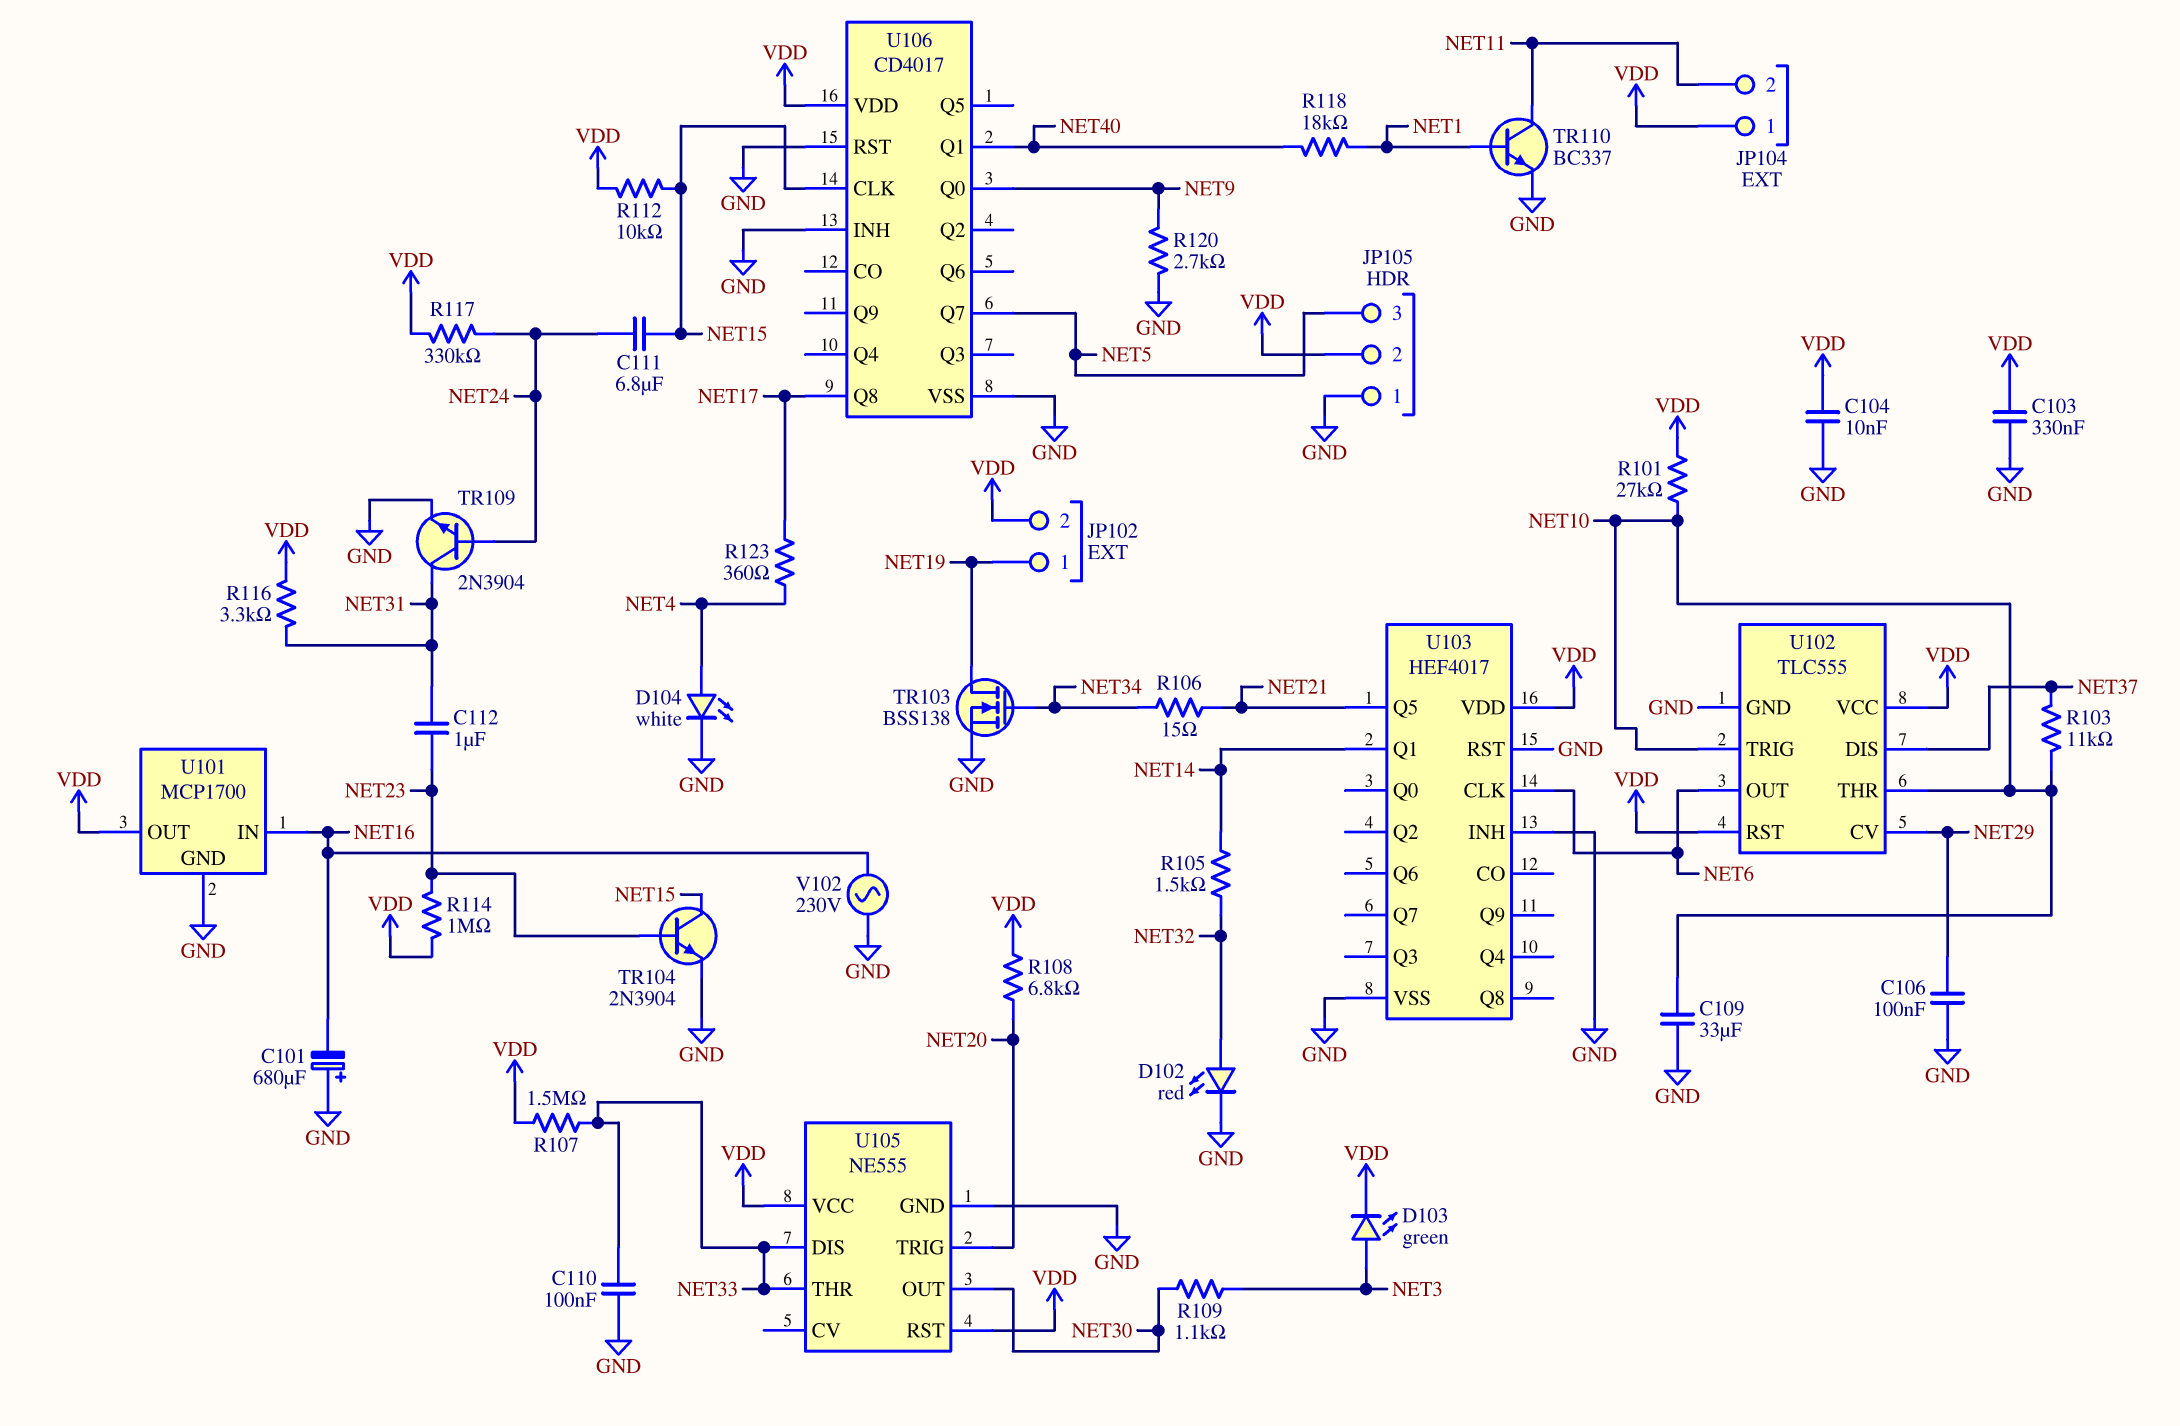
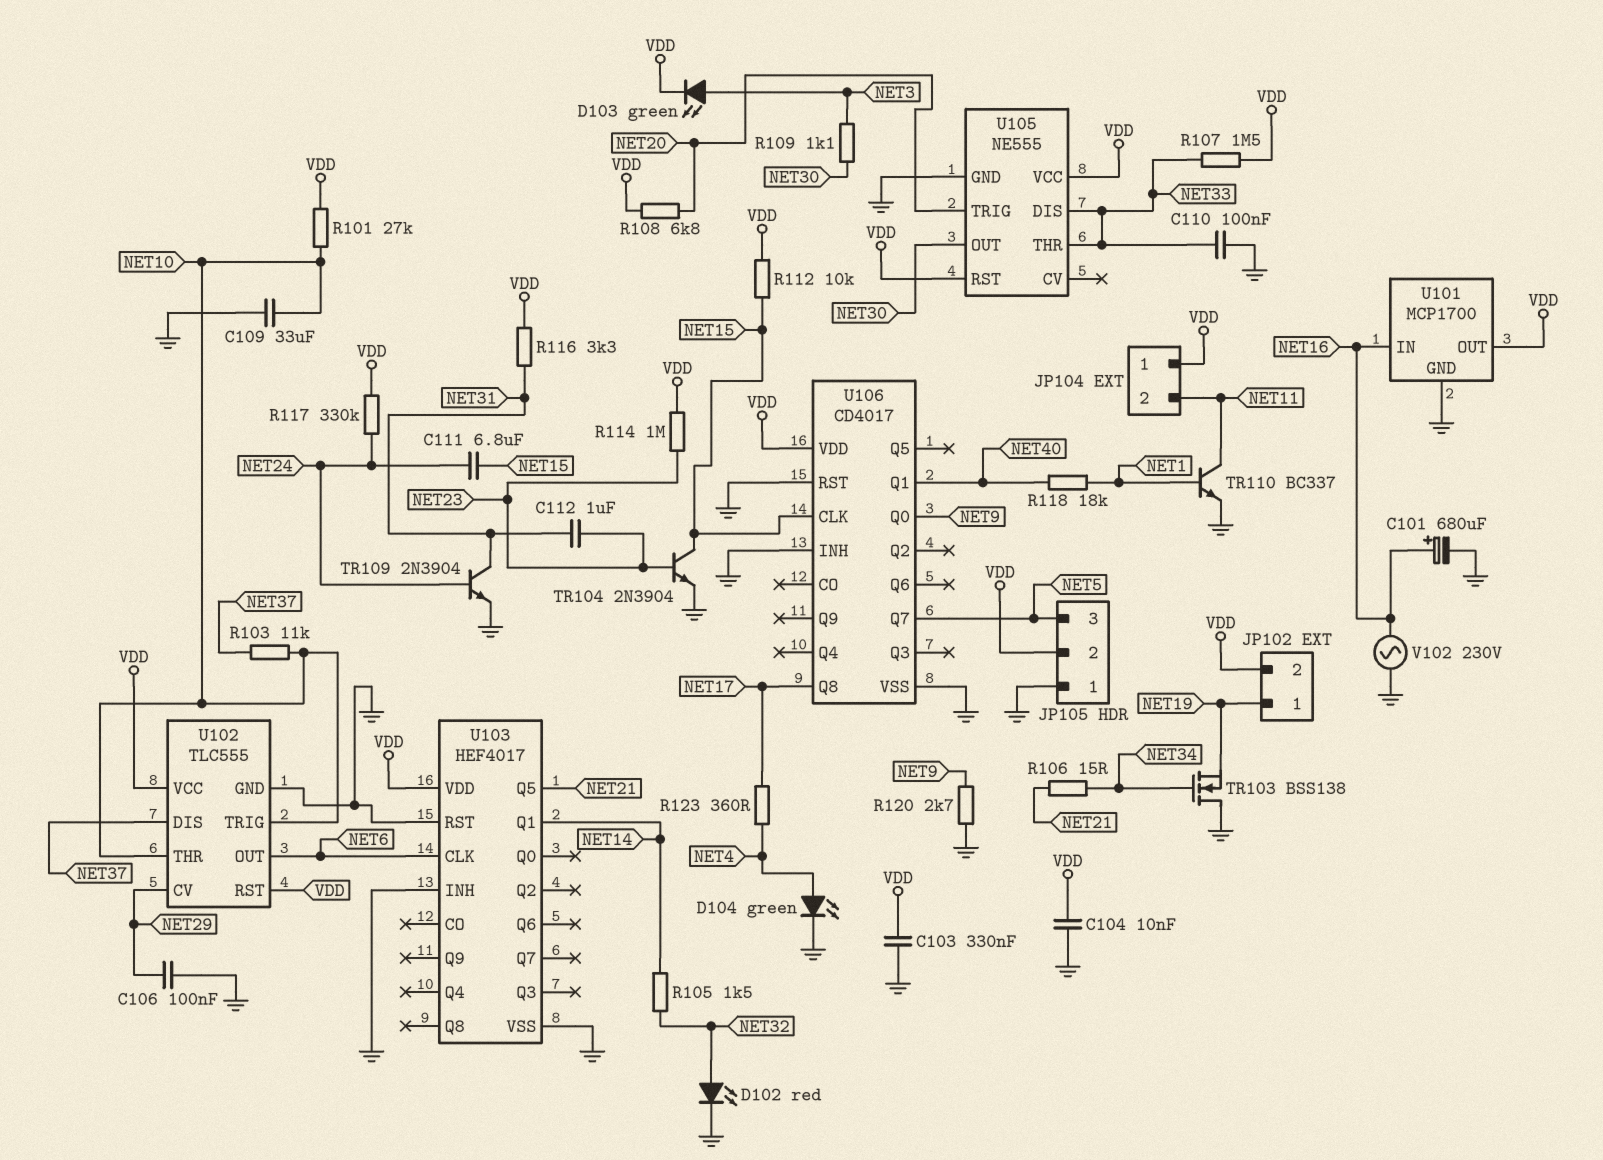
C101: 680uF (plus GND, minus NET16) -> 680uF (plus NET16, minus GND)
D104: LED white (A NET4, K GND) -> LED green (A NET4, K GND)
TR103: NMOS BSS138 (G NET34, D NET19, S GND) -> NMOS BSS138 (G NET34, D GND, S NET19)

